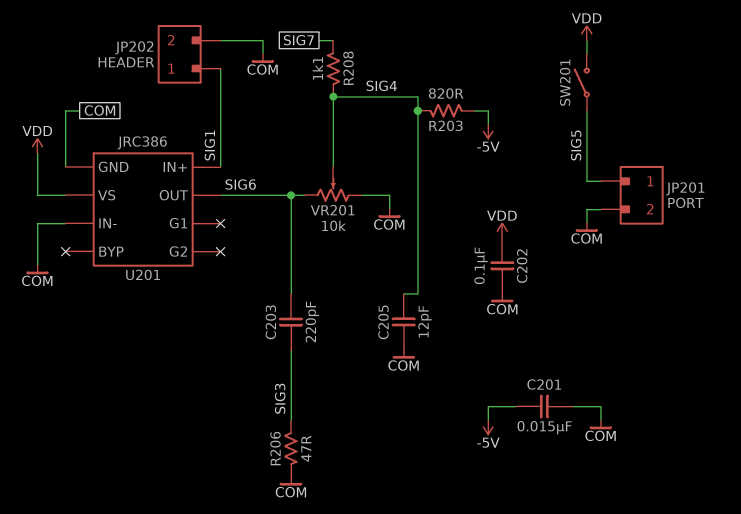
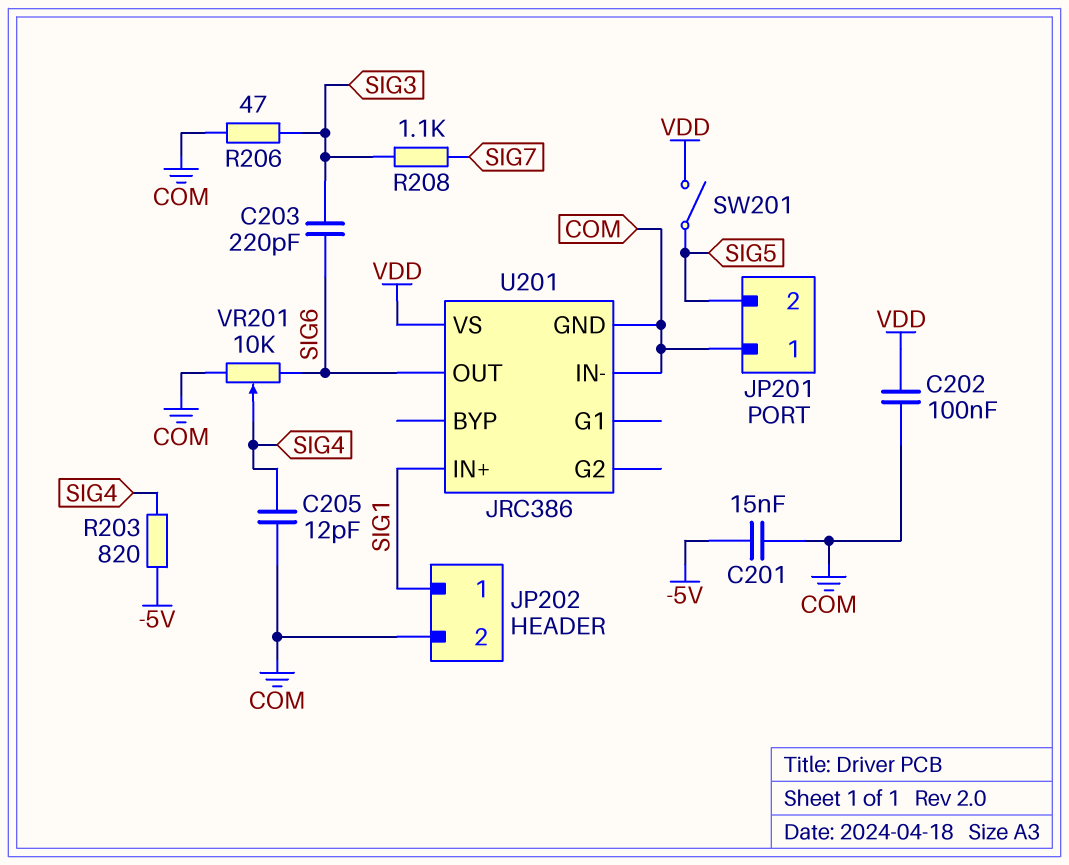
JP201 pin 1: SIG5 -> COM
JP201 pin 2: COM -> SIG5
R208: 1.1k (SIG4, SIG7) -> 1.1k (SIG3, SIG7)

